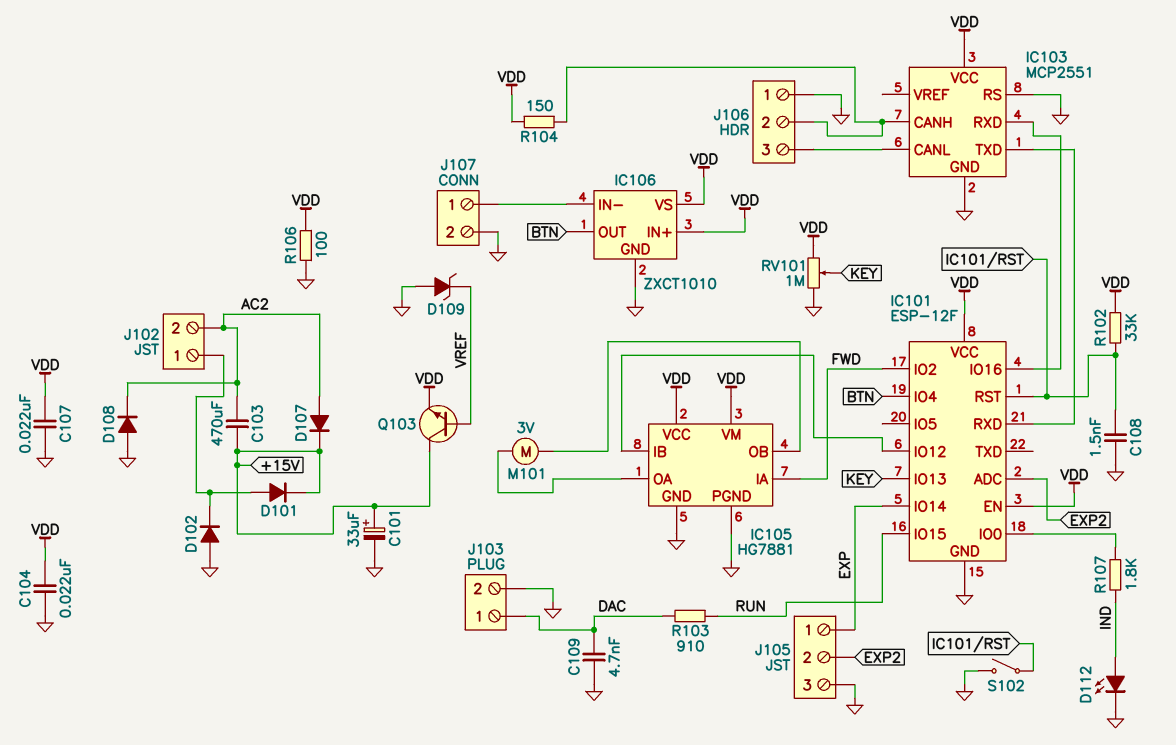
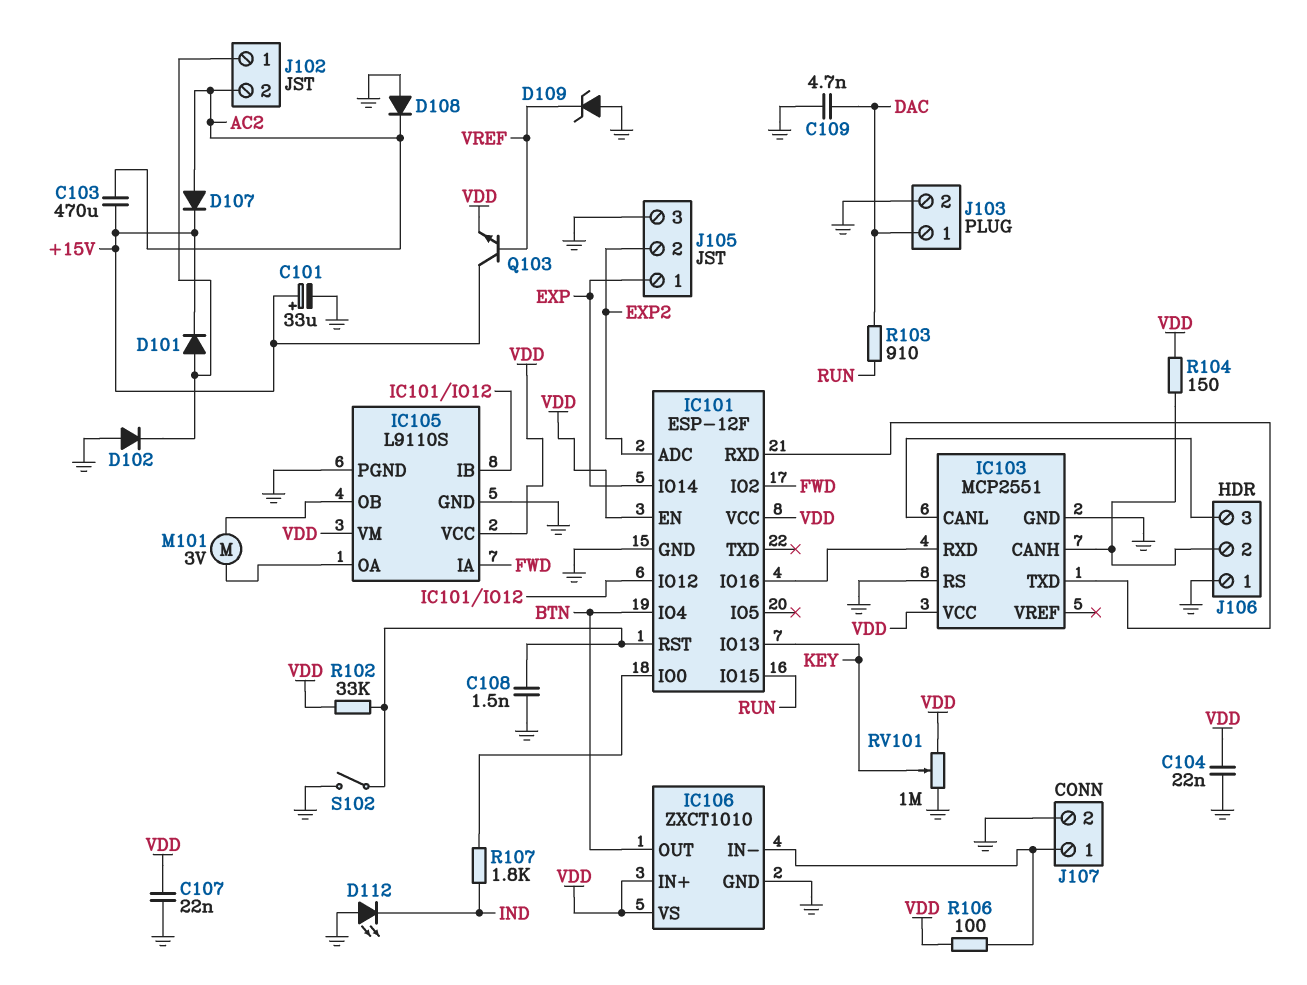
D112: LED (A IND, K GND) -> LED (A GND, K IND)
IC105: HG7881 -> L9110S
R106: 100 (GND, VDD) -> 100 (IC106/IN-, VDD)

